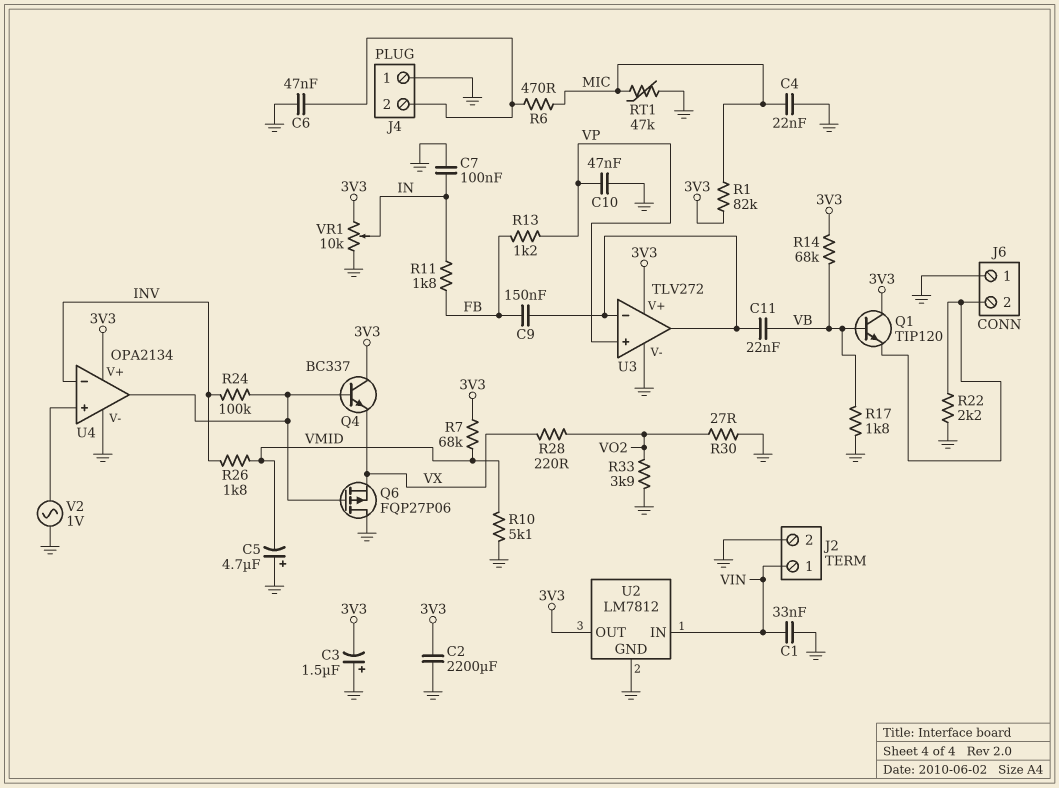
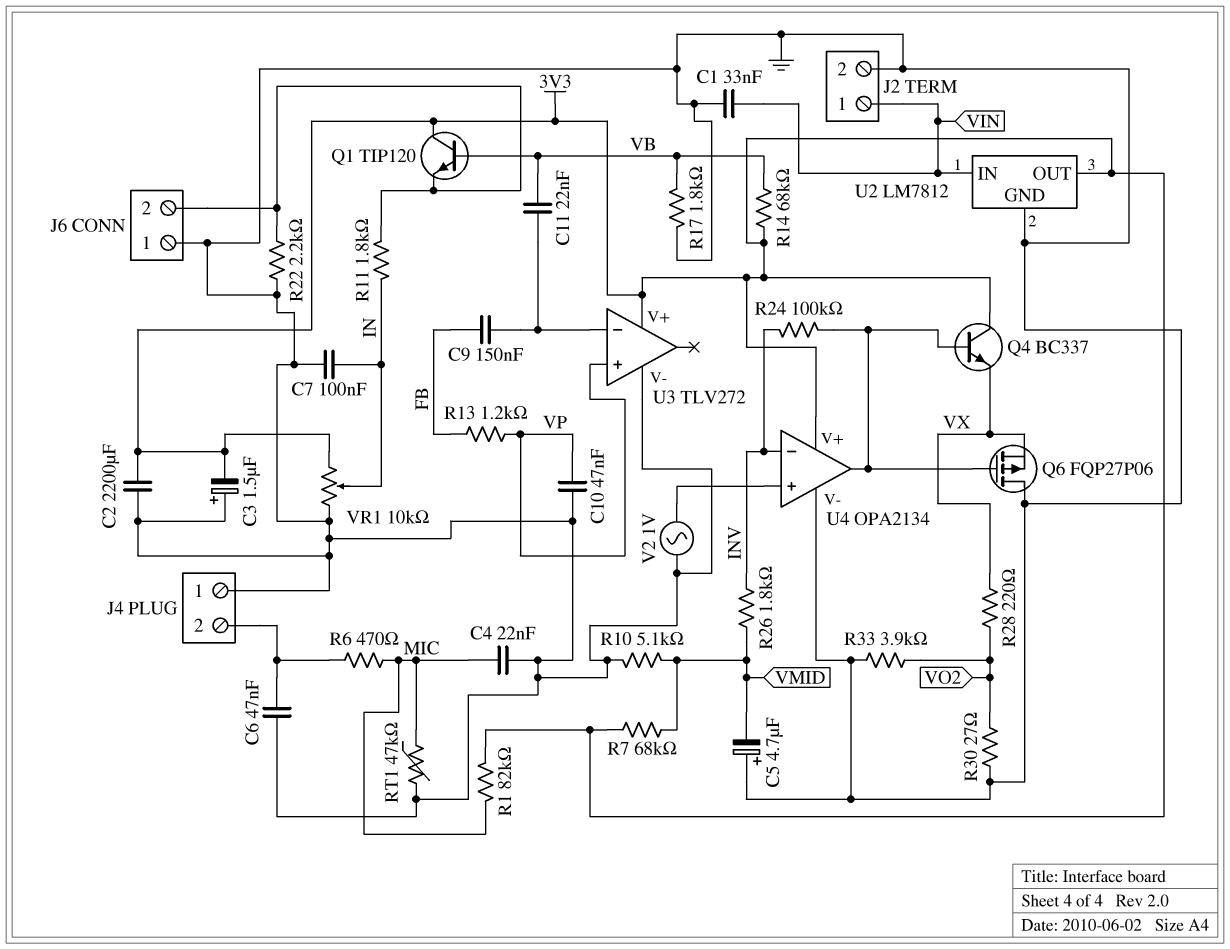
R11: 1.8k (FB, IN) -> 1.8k (IN, J6/2)
U3 pin out: U3/in- -> none

